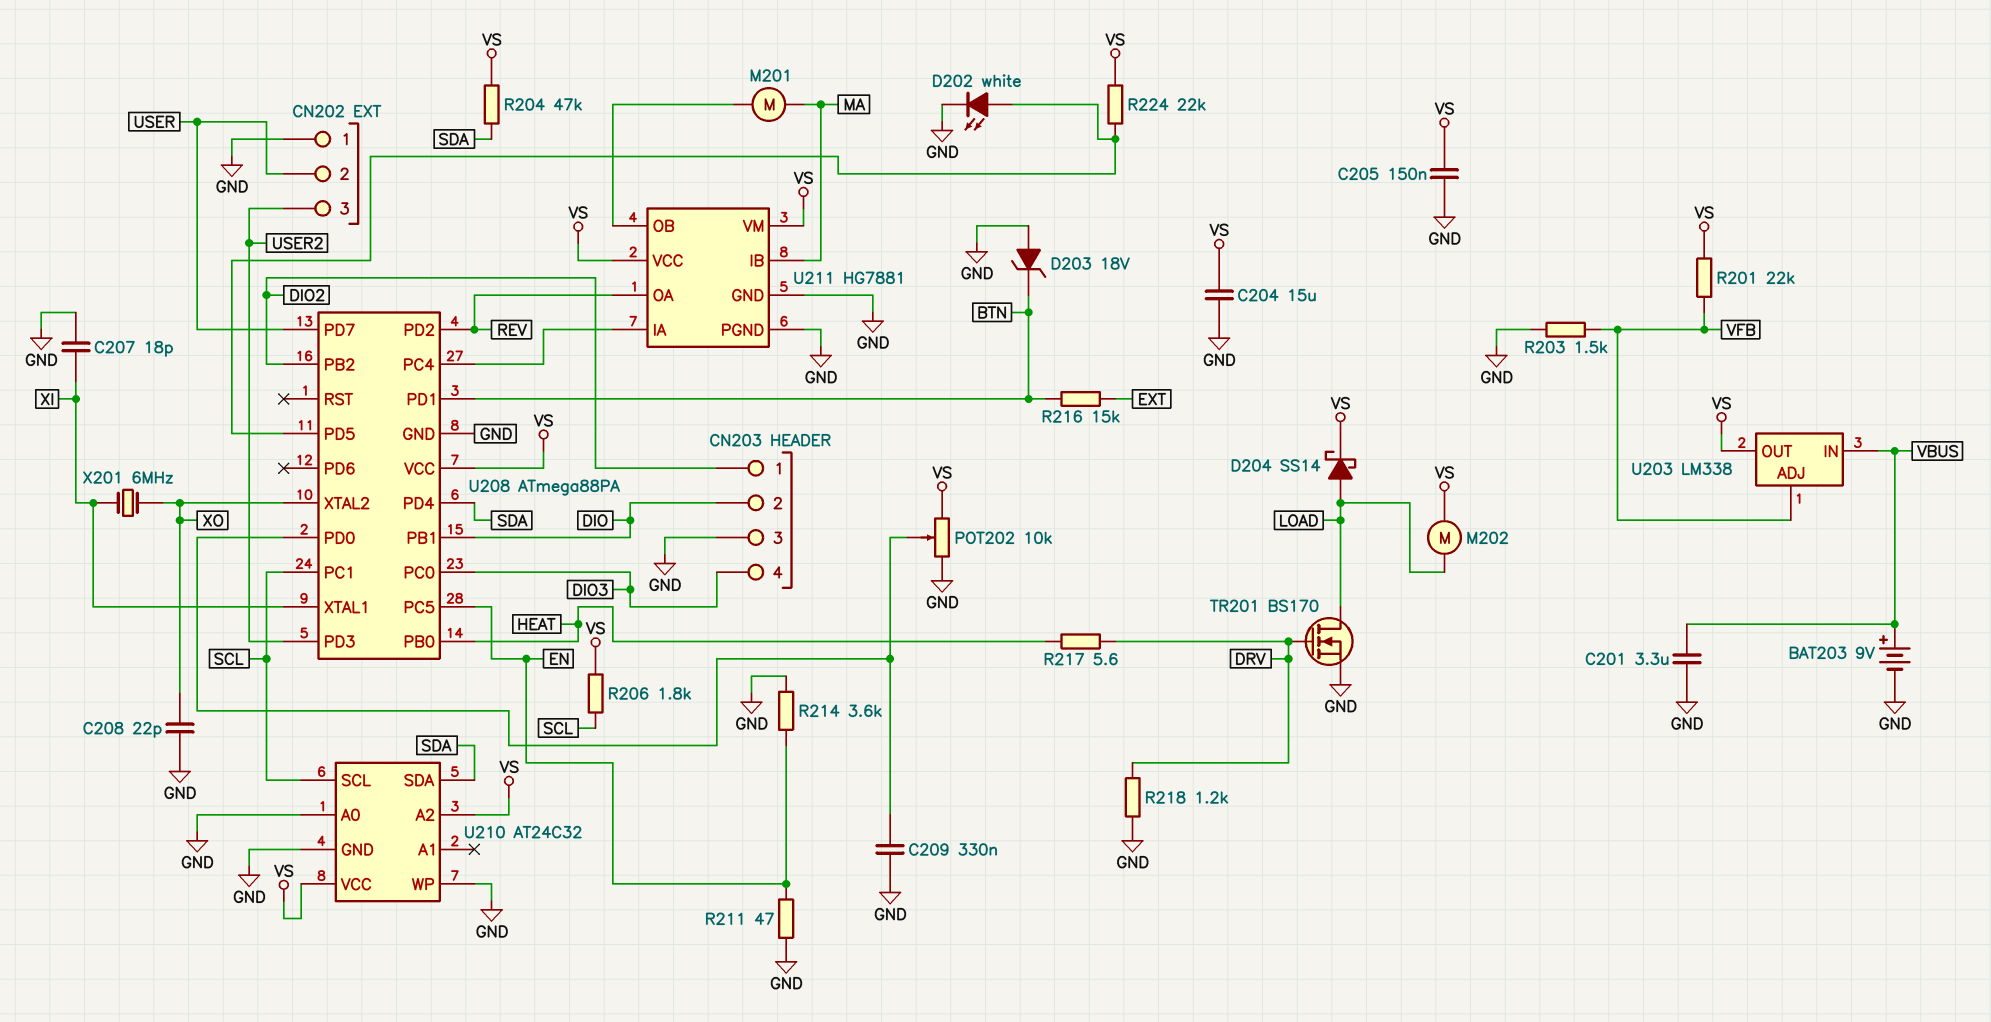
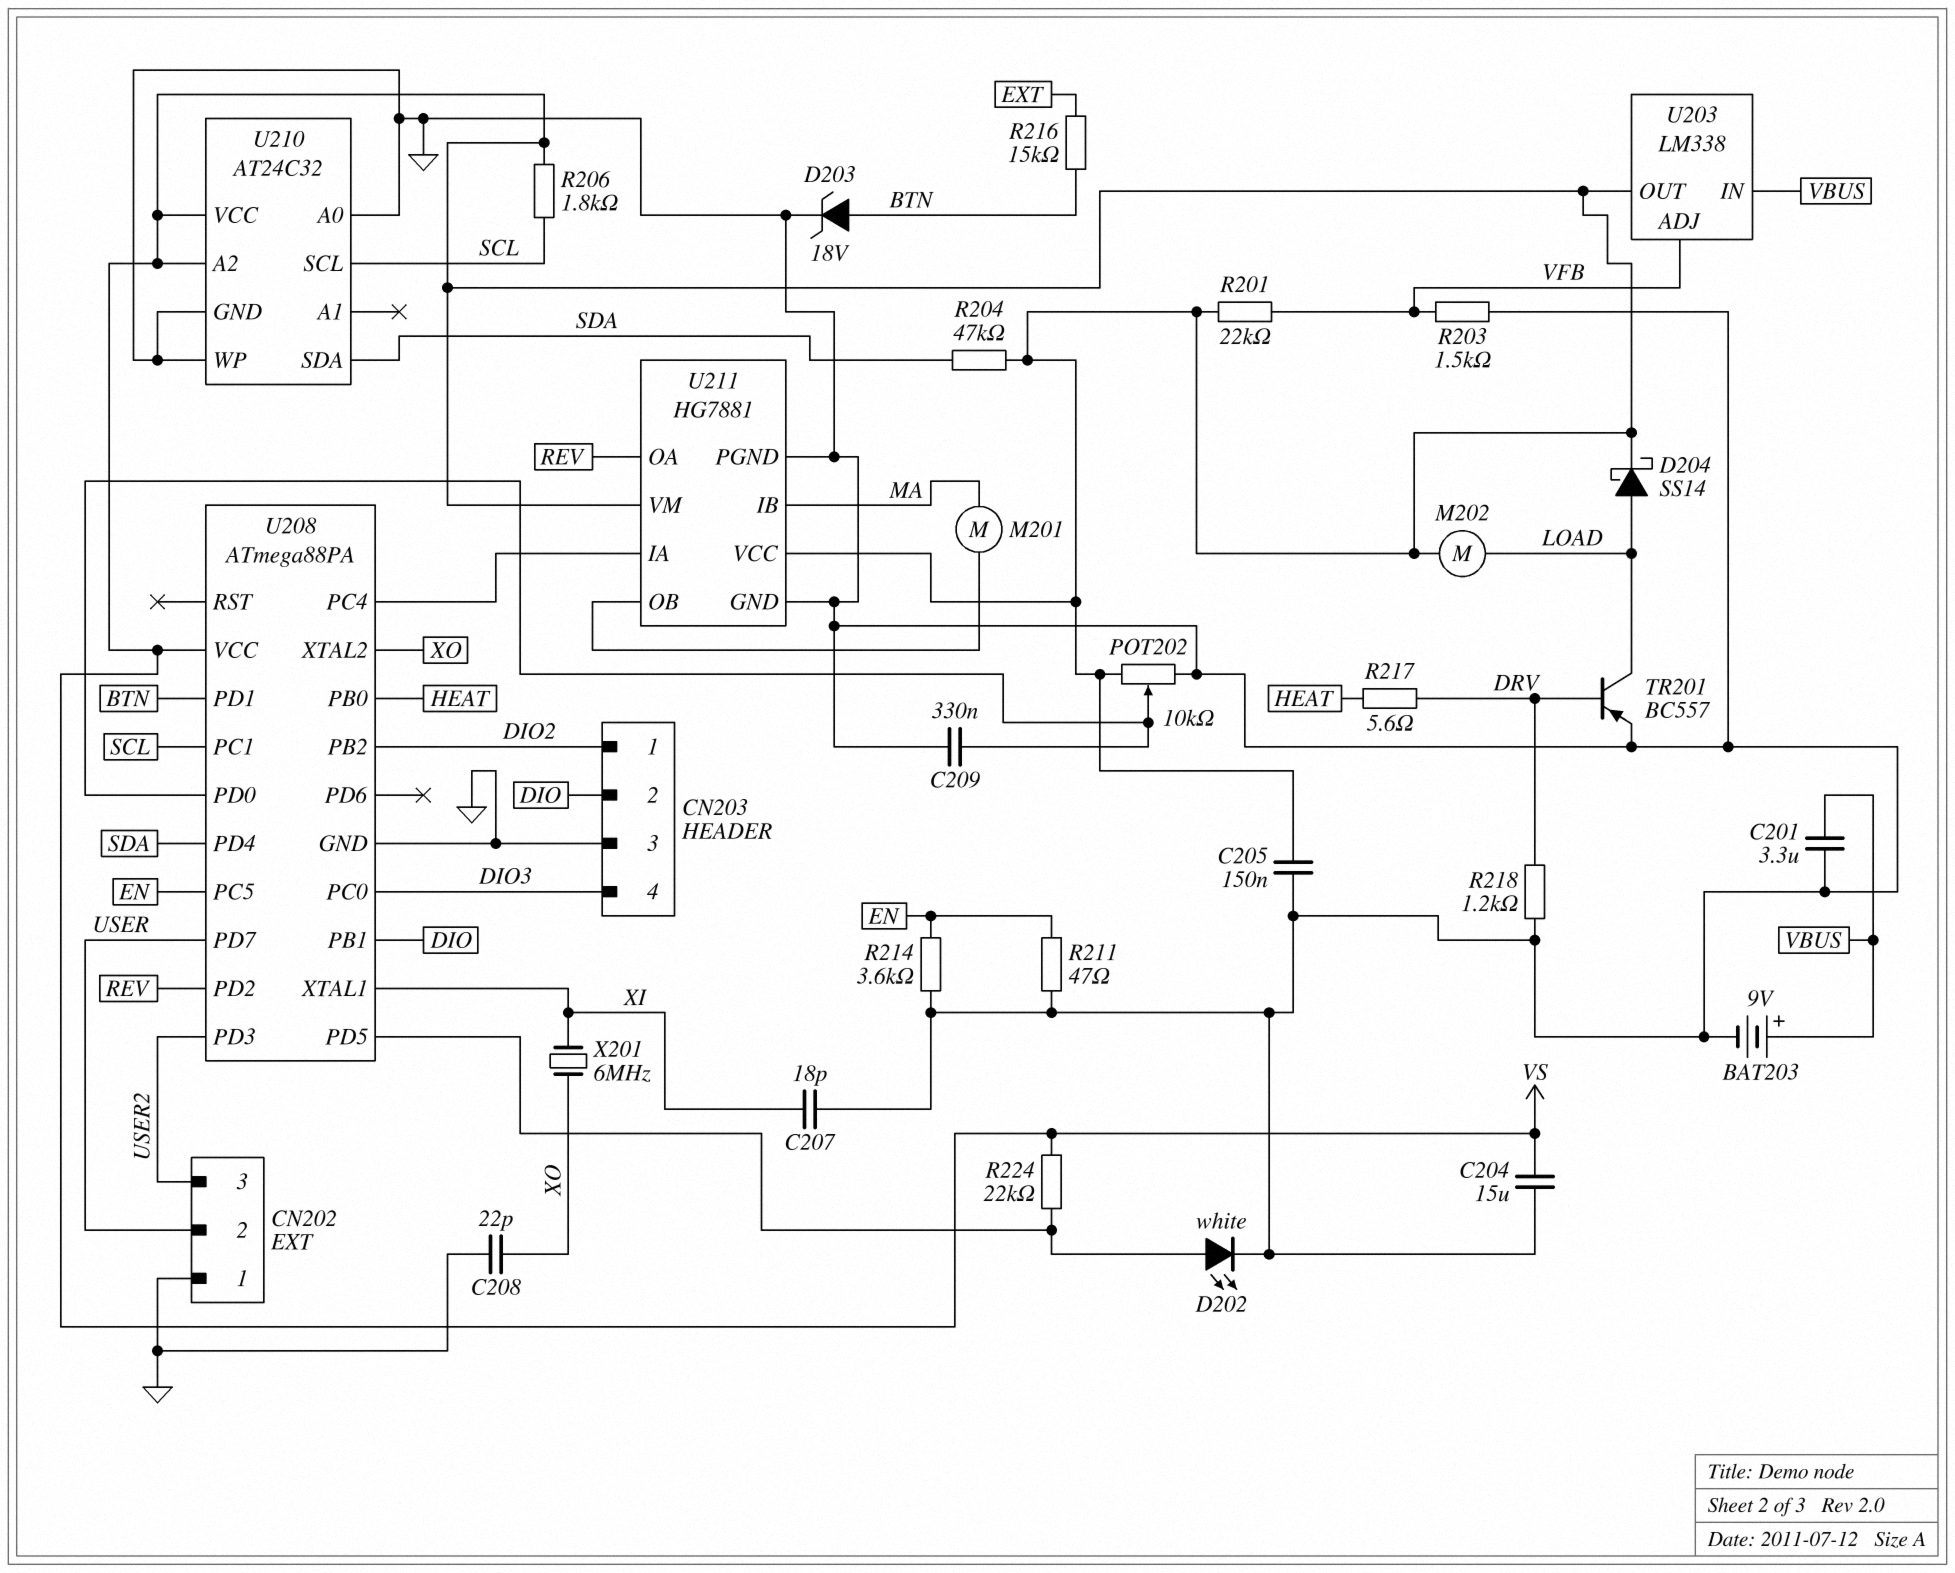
D203: zener 18V (A GND, K BTN) -> zener 18V (A BTN, K GND)
TR201: NMOS BS170 (G DRV, D LOAD, S GND) -> PNP BC557 (B DRV, C LOAD, E GND)

